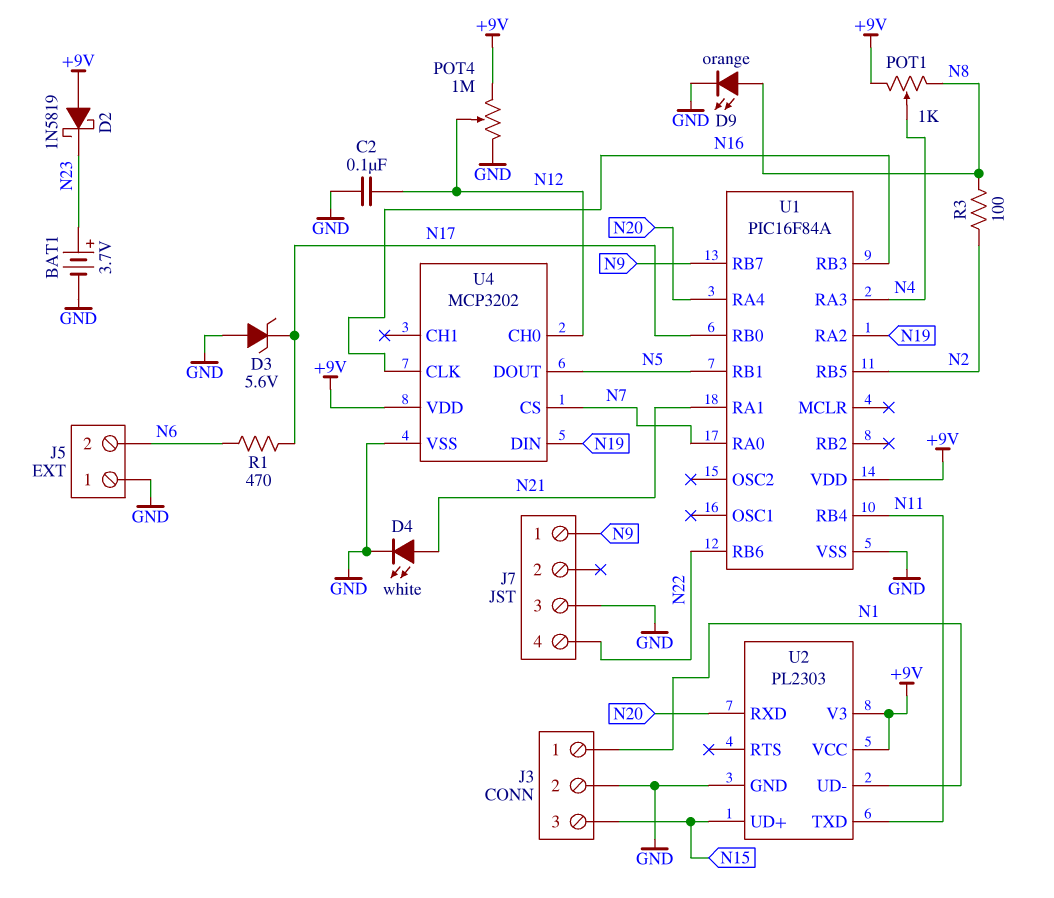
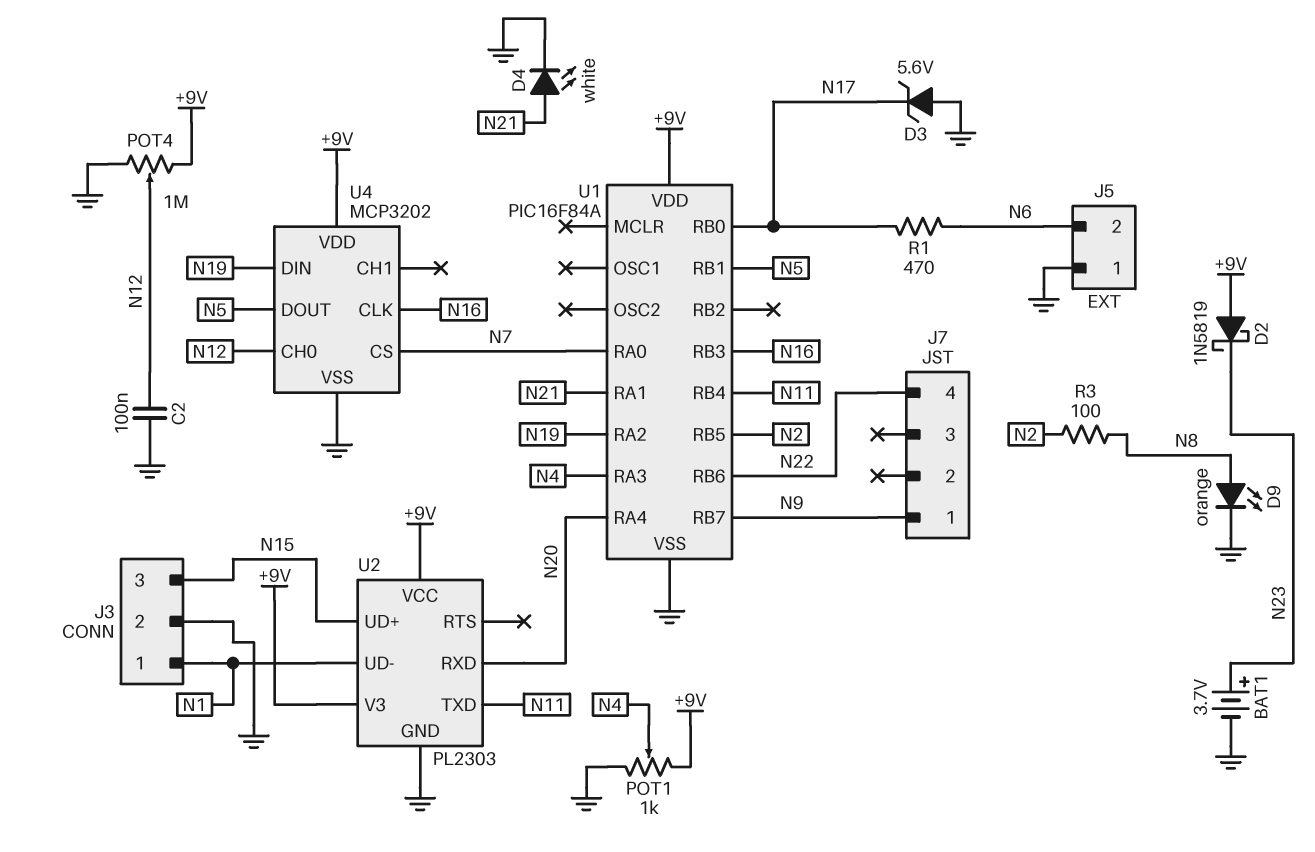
J7 pin 3: GND -> none
POT1: 1k (+9V, N8, wiper N4) -> 1k (+9V, GND, wiper N4)

